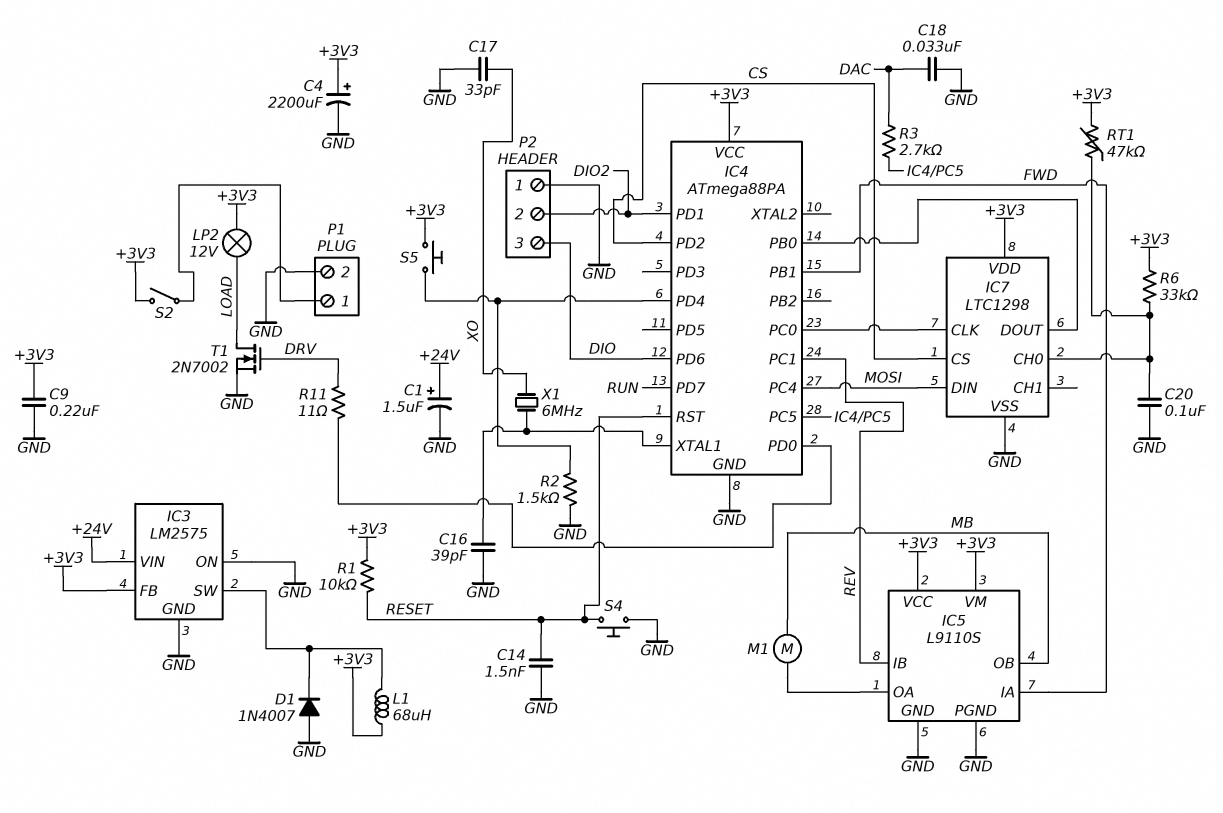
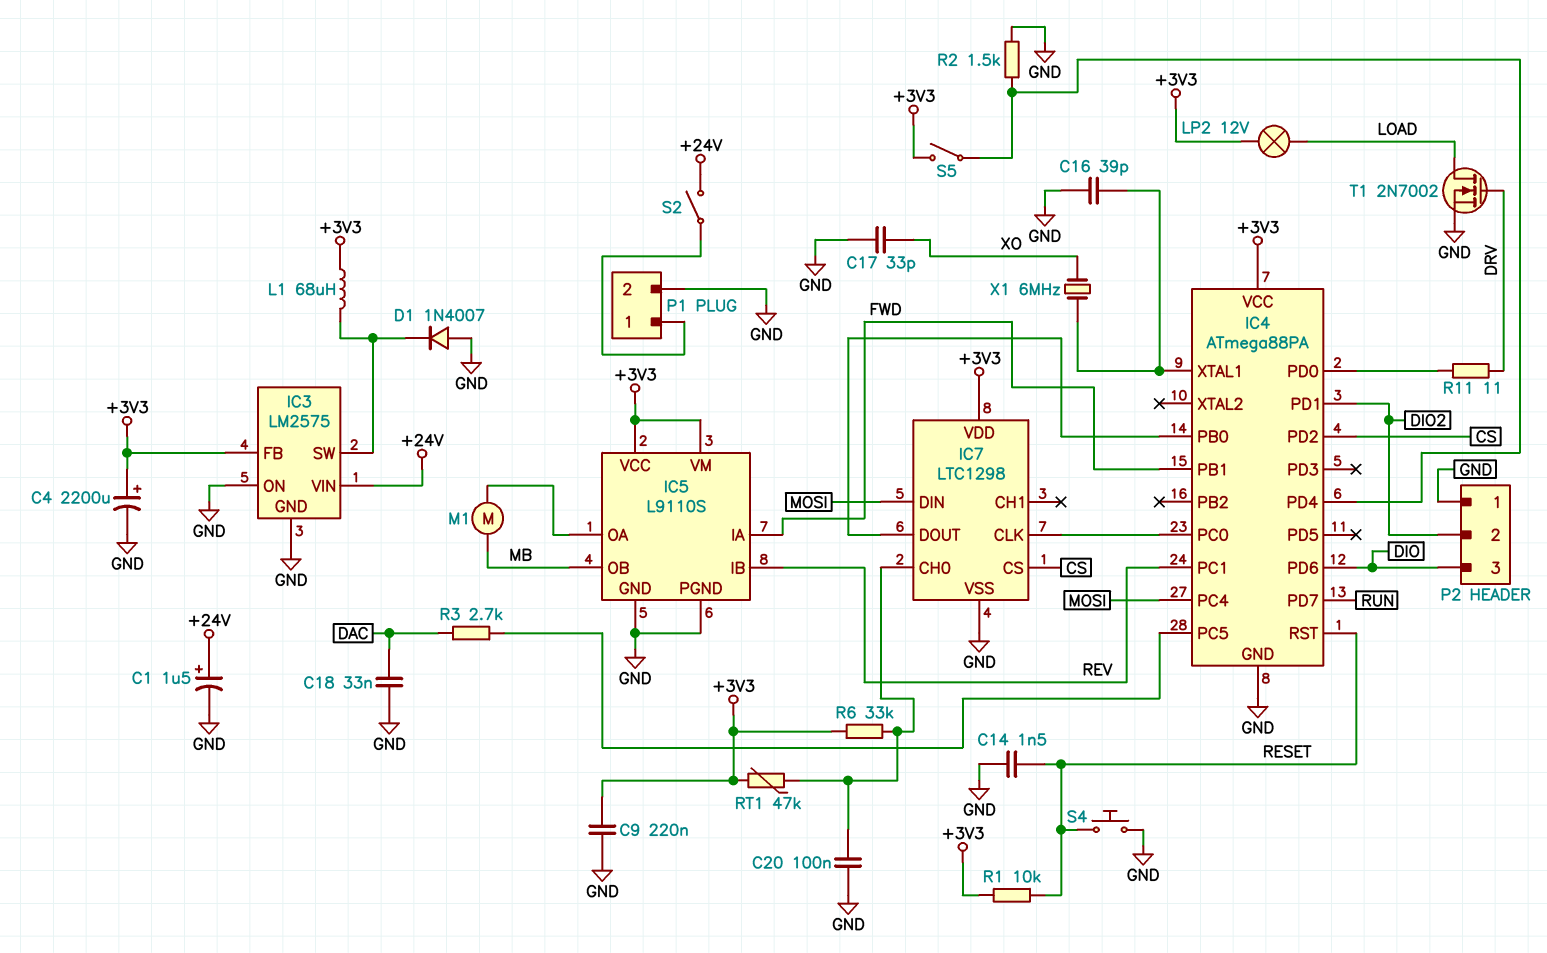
S2: switch (+3V3, P1/1) -> switch (+24V, P1/1)
S5: button (+3V3, IC4/PD4) -> switch (+3V3, IC4/PD4)

